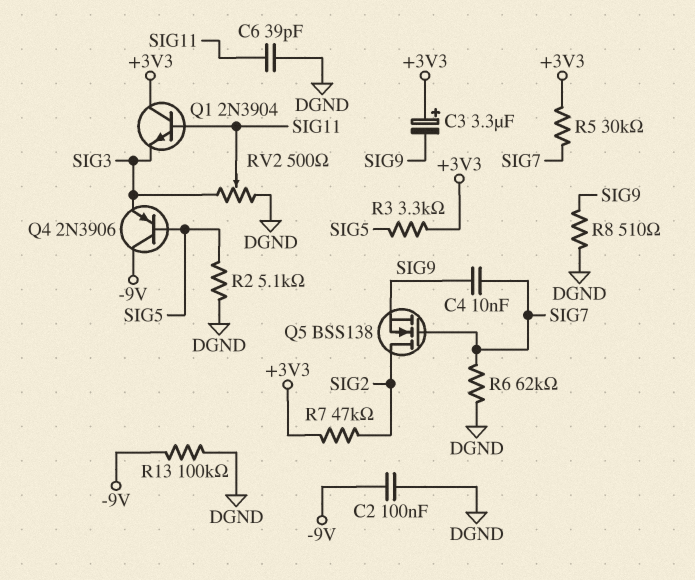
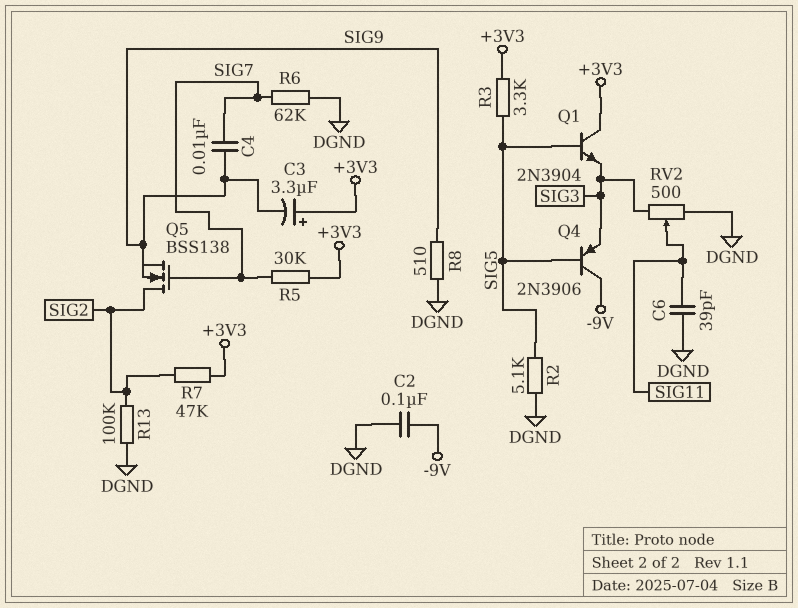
Q1: NPN 2N3904 (B SIG11, C +3V3, E SIG3) -> NPN 2N3904 (B SIG5, C +3V3, E SIG3)
R13: 100k (-9V, DGND) -> 100k (DGND, SIG2)

